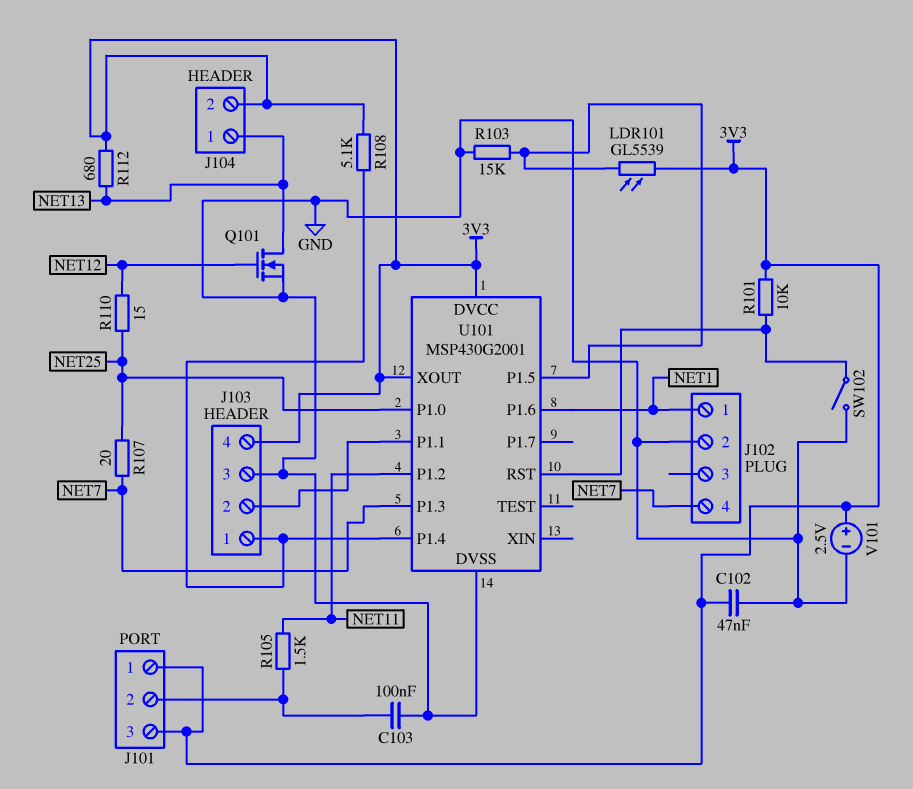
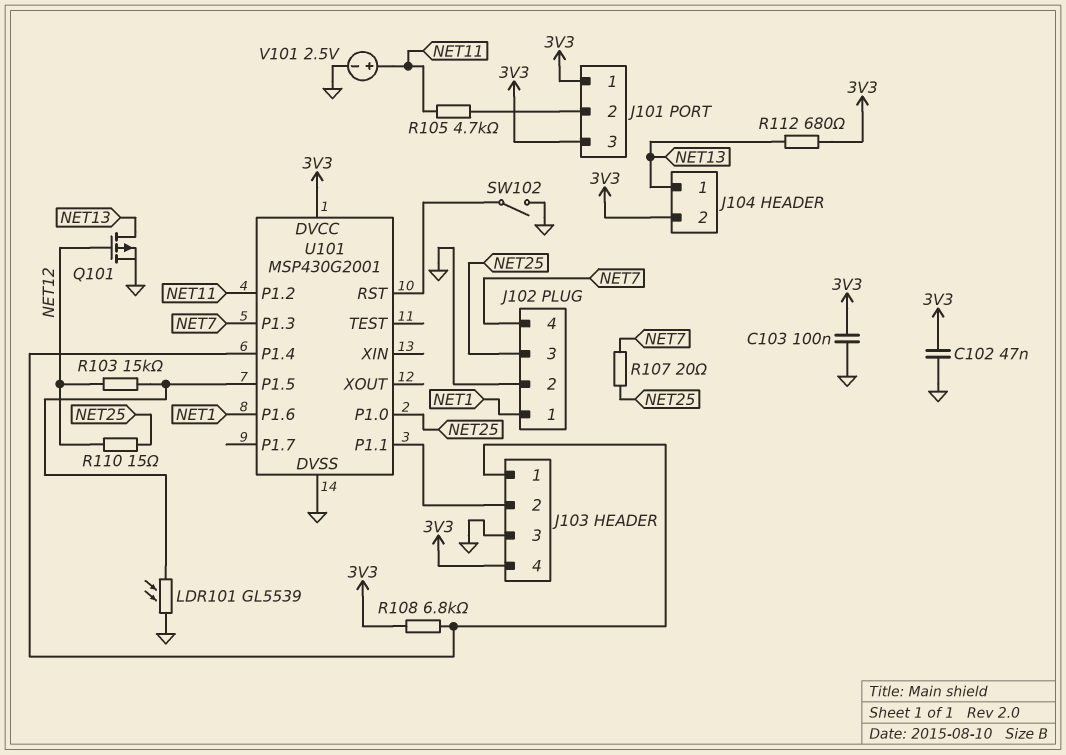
C103: 100nF (GND, J101/2) -> 100nF (3V3, GND)
J102 pin 3: none -> NET25
LDR101: GL5539 (3V3, U101/P1.5) -> GL5539 (GND, U101/P1.5)
Q101: NMOS (G NET12, D NET13, S GND) -> PMOS (G NET12, D NET13, S GND)
R101: 10k (3V3, U101/RST) -> none
R103: 15k (GND, U101/P1.5) -> 15k (NET12, U101/P1.5)
R105: 1.5k (J101/2, NET11) -> 4.7k (J101/2, NET11)
R108: 5.1k (3V3, J103/1) -> 6.8k (3V3, J103/1)
U101 pin XOUT: 3V3 -> none
V101: 2.5V (plus 3V3, minus GND) -> 2.5V (plus NET11, minus GND)

